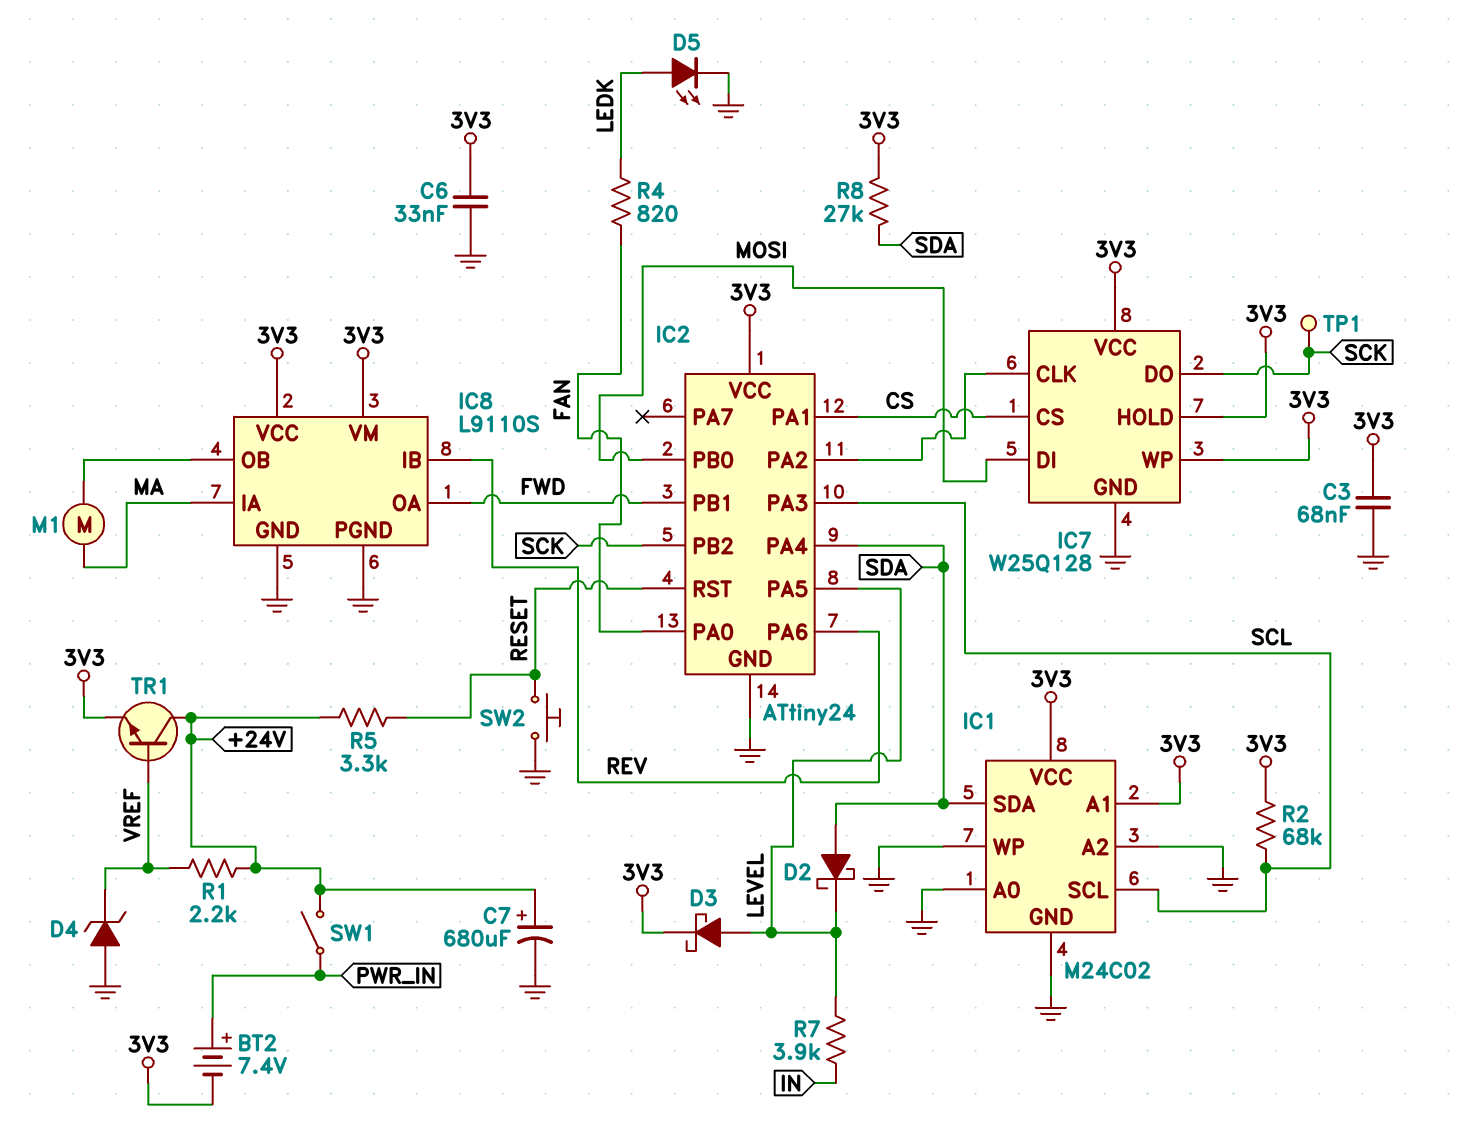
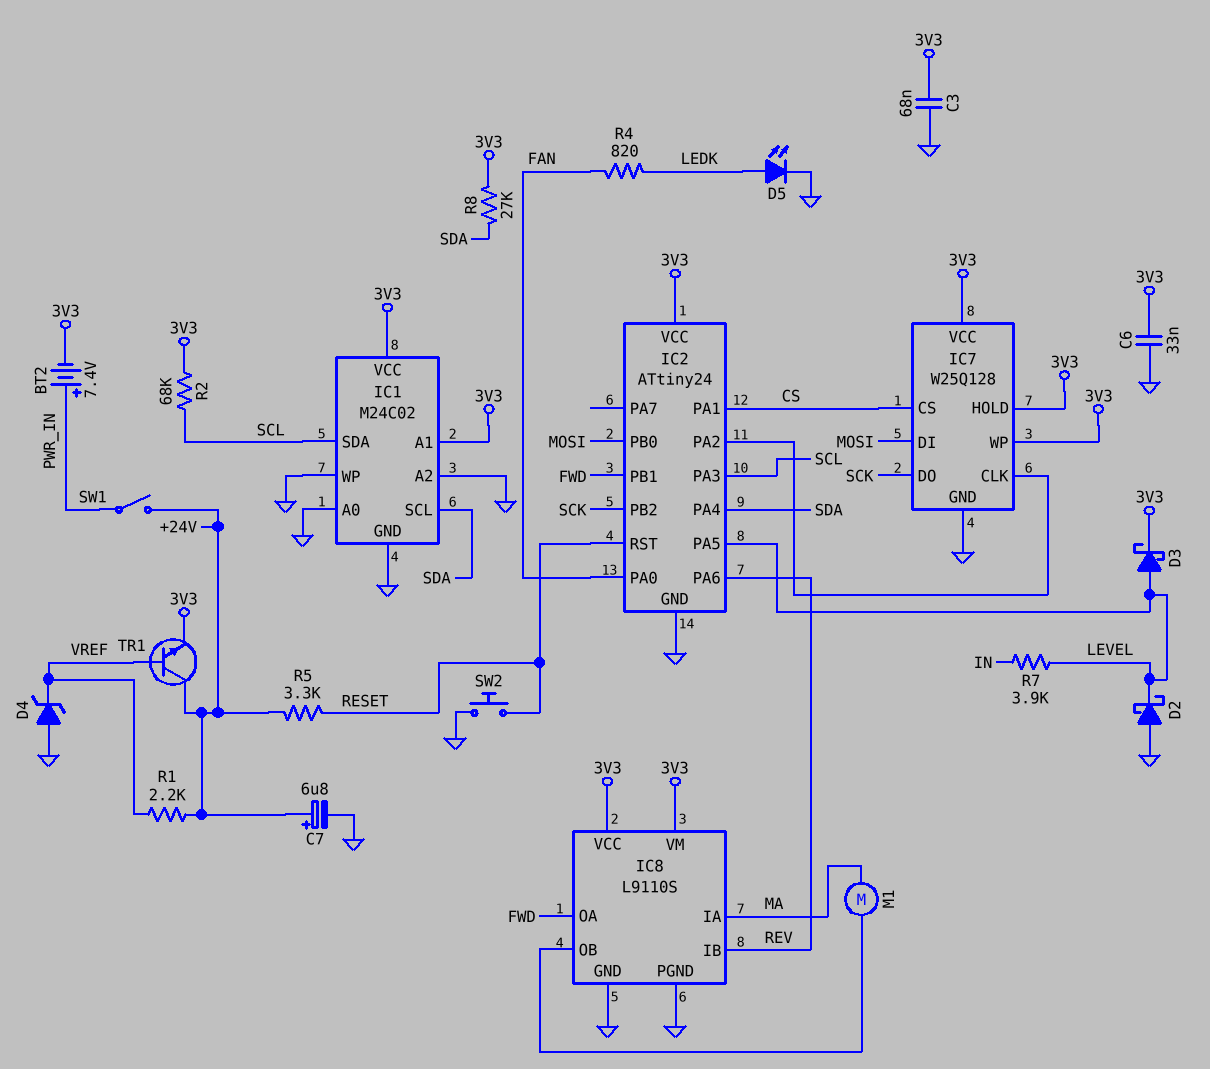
C7: 680uF (plus +24V, minus GND) -> 6.8uF (plus +24V, minus GND)
D2: schottky (A SDA, K LEVEL) -> schottky (A GND, K LEVEL)
IC1 pin SCL: SCL -> SDA
IC1 pin SDA: SDA -> SCL
TP1: test point (SCK) -> none

